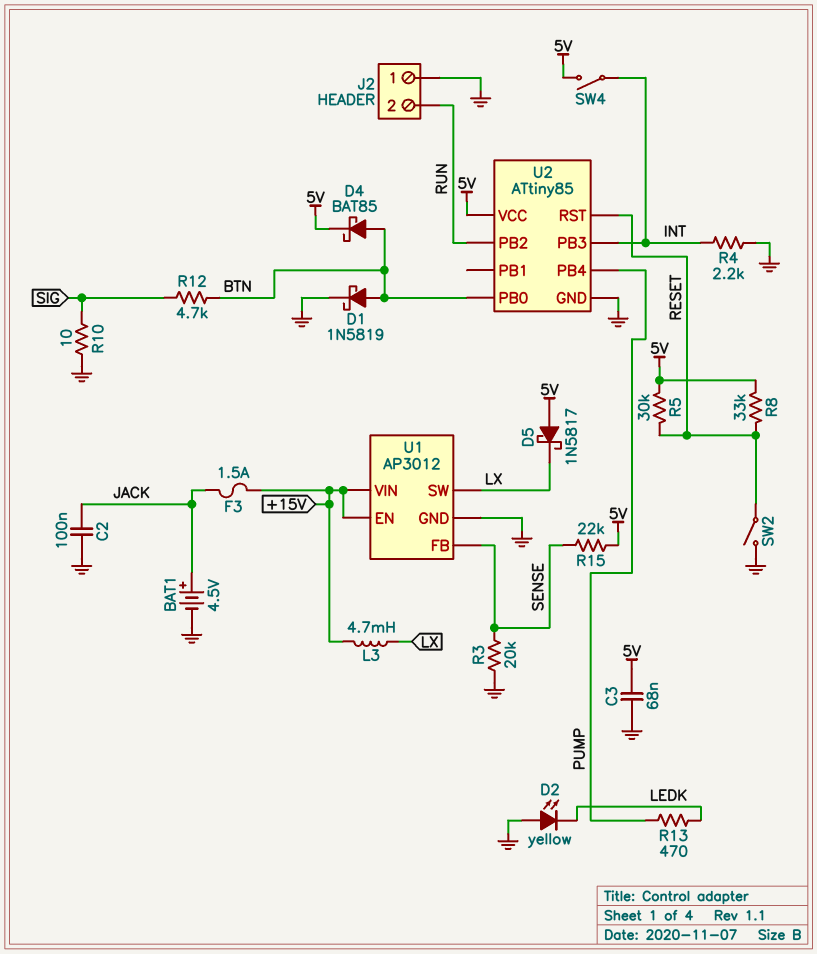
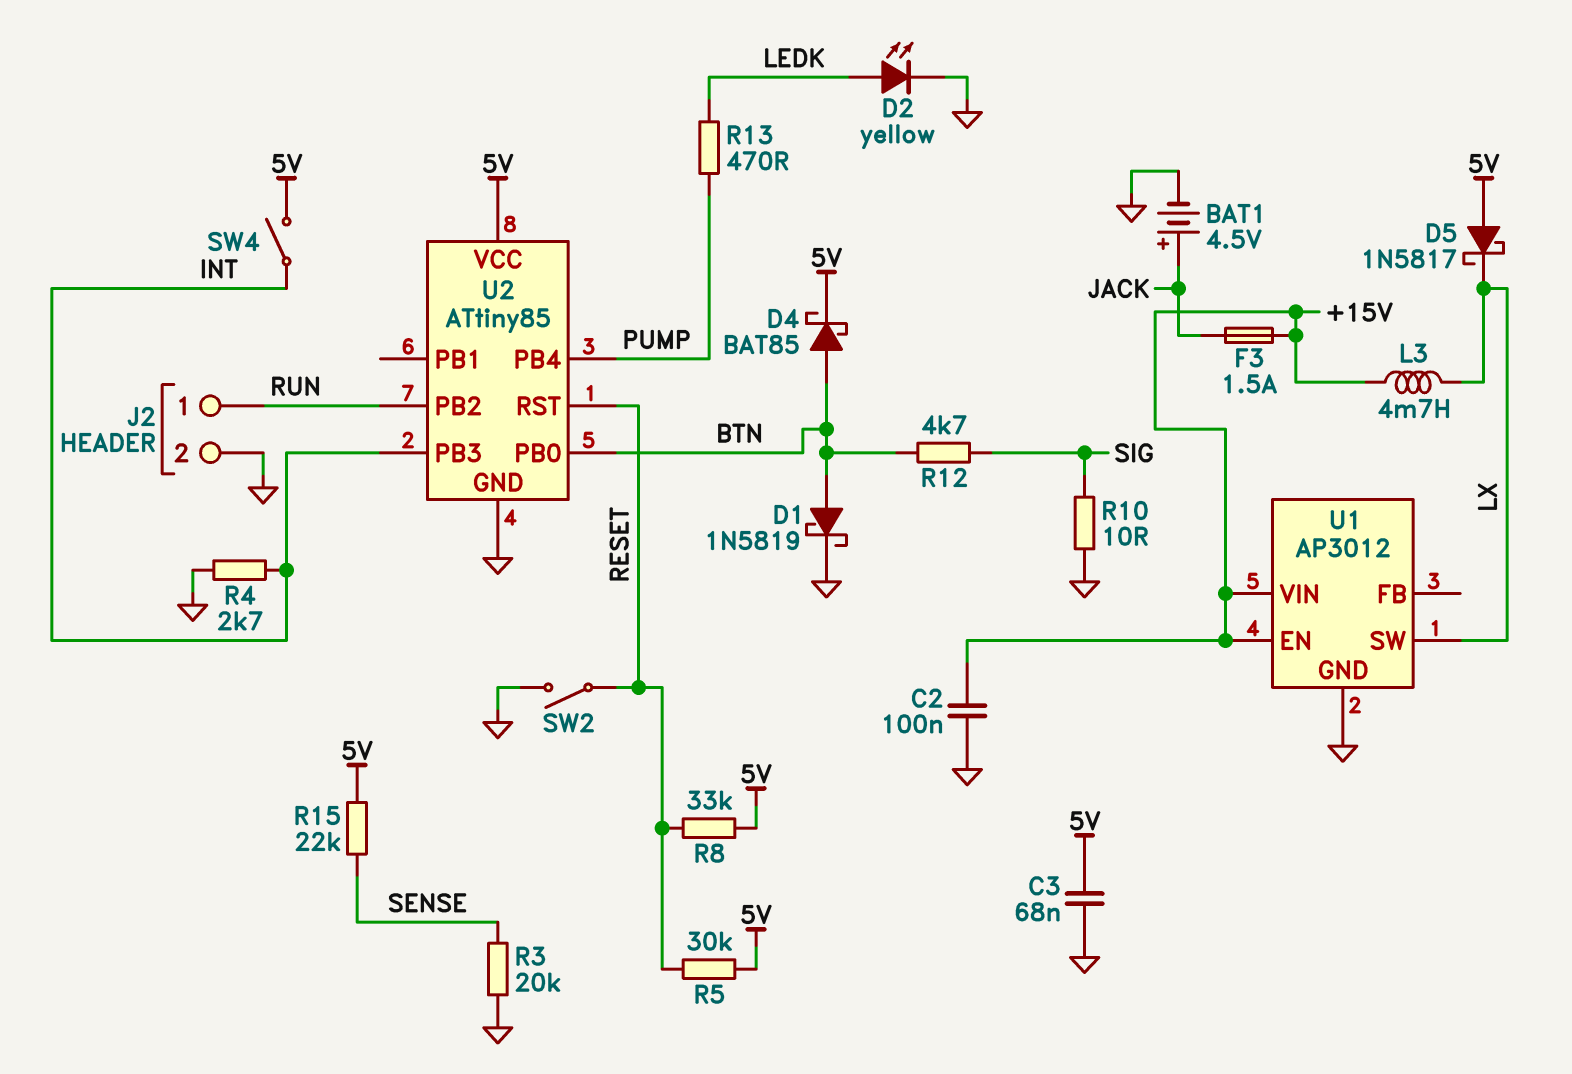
C2: 100nF (GND, JACK) -> 100nF (+15V, GND)
D2: LED yellow (A GND, K LEDK) -> LED yellow (A LEDK, K GND)
J2 pin 1: GND -> RUN
J2 pin 2: RUN -> GND
R4: 2.2k (GND, INT) -> 2.7k (GND, INT)
U1 pin FB: SENSE -> none

